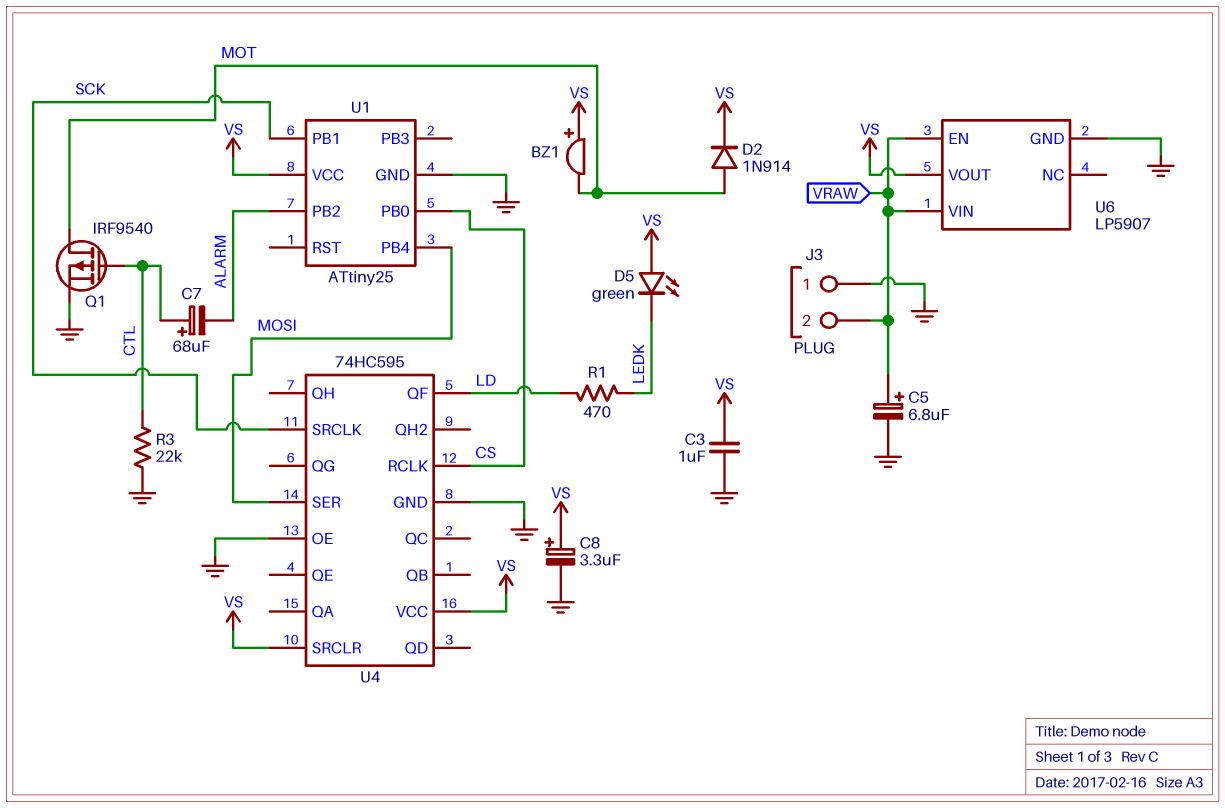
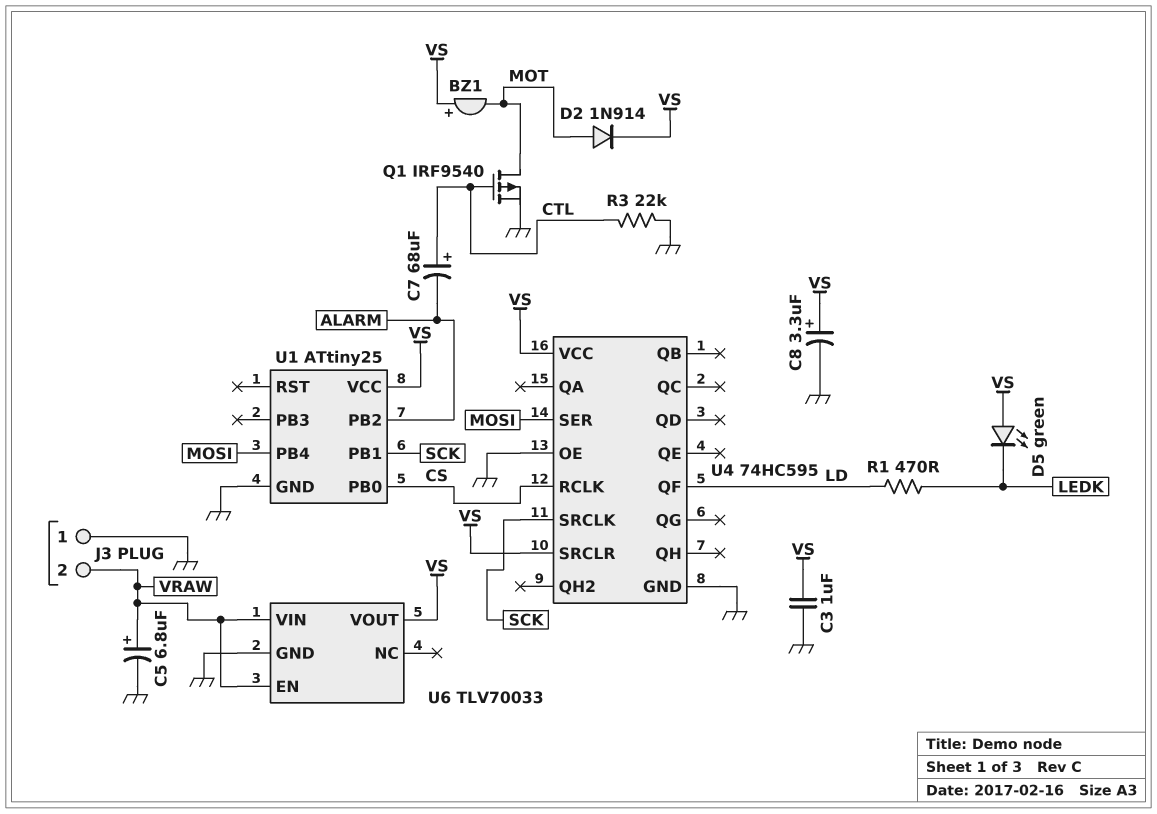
U6: LP5907 -> TLV70033

